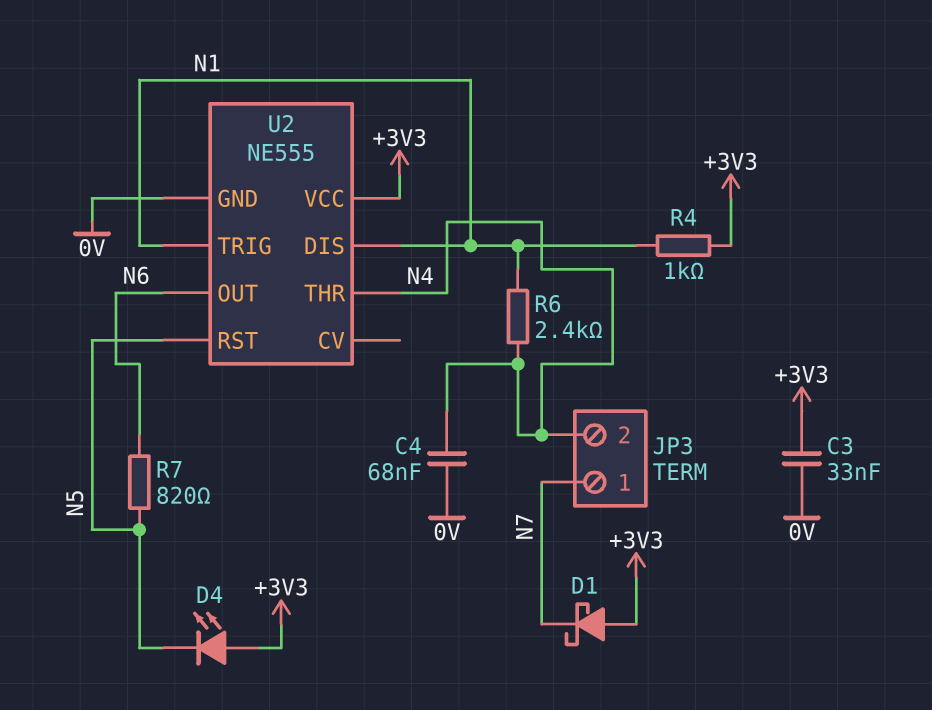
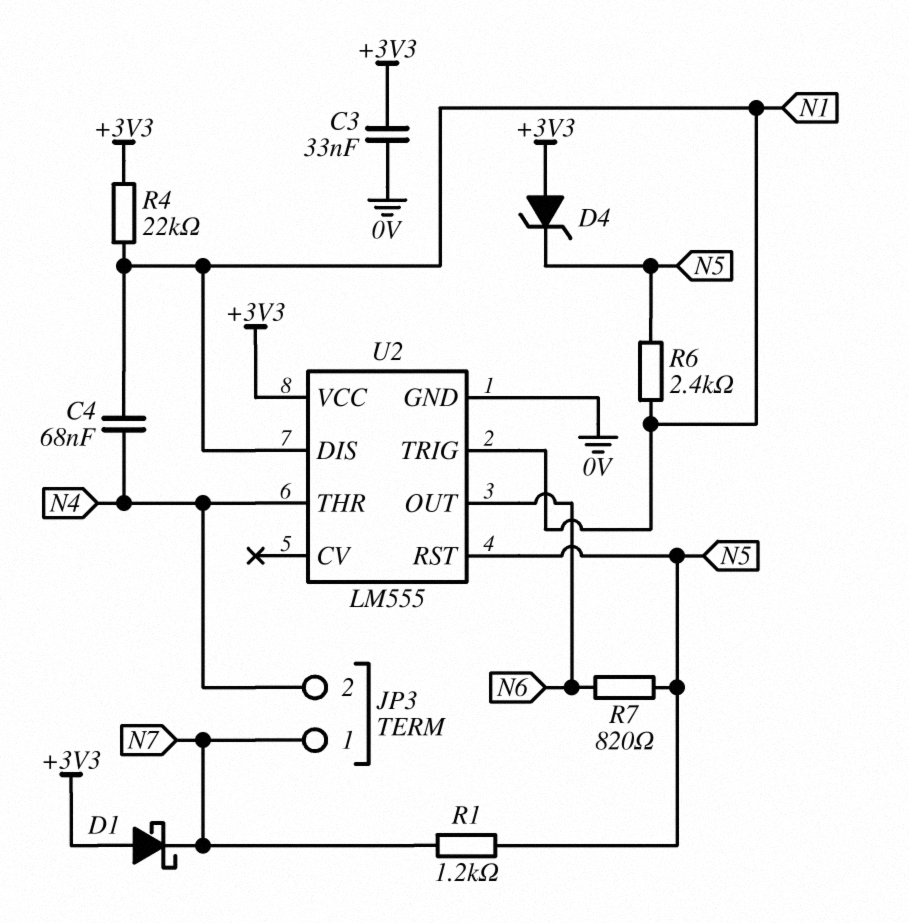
C4: 68nF (0V, N4) -> 68nF (N1, N4)
D4: LED (A +3V3, K N5) -> zener (A +3V3, K N5)
R1: none -> 1.2k (N5, N7)
R4: 1k (+3V3, N1) -> 22k (+3V3, N1)
R6: 2.4k (N1, N4) -> 2.4k (N1, N5)
U2: NE555 -> LM555

